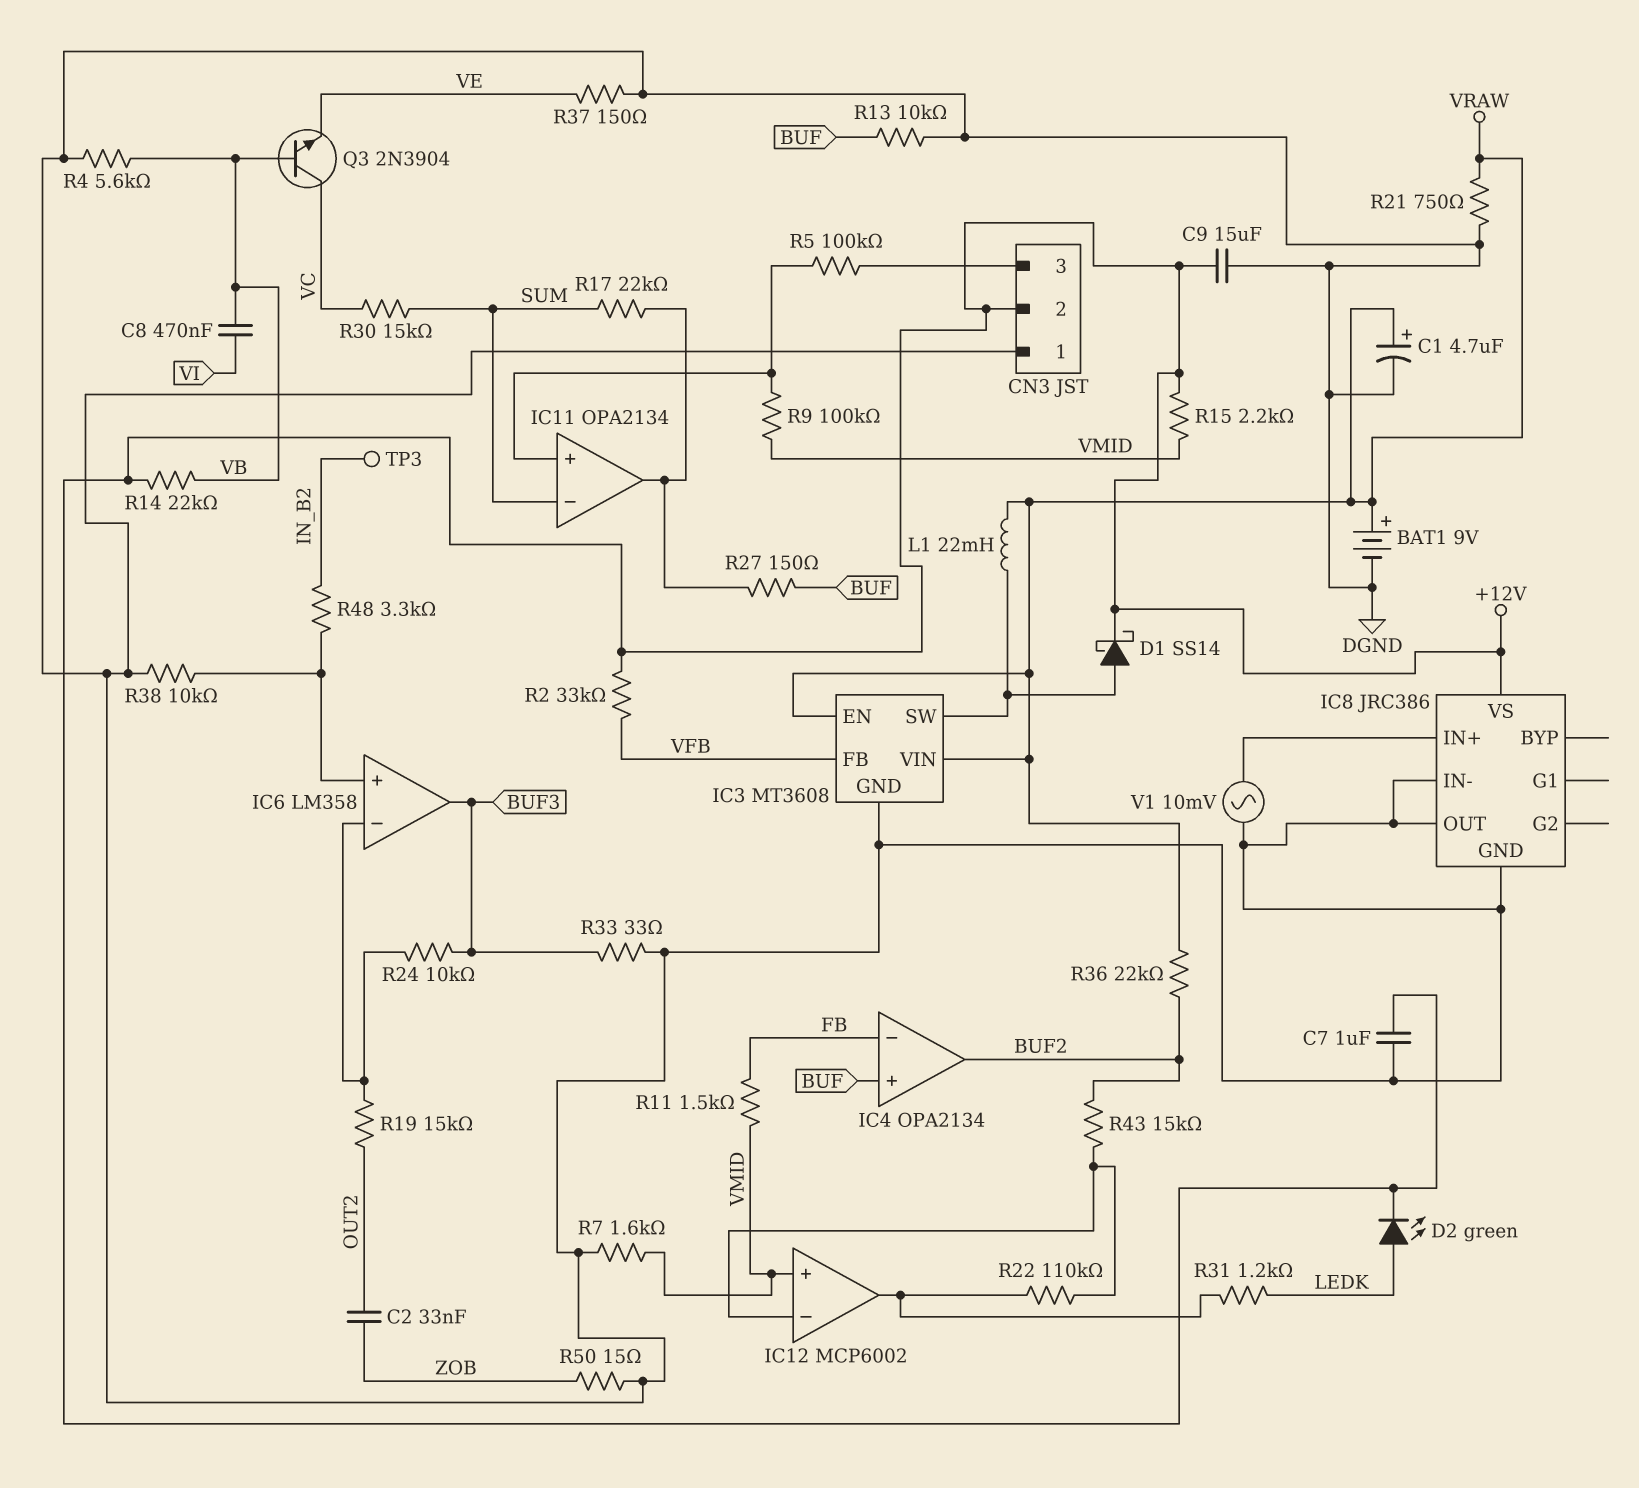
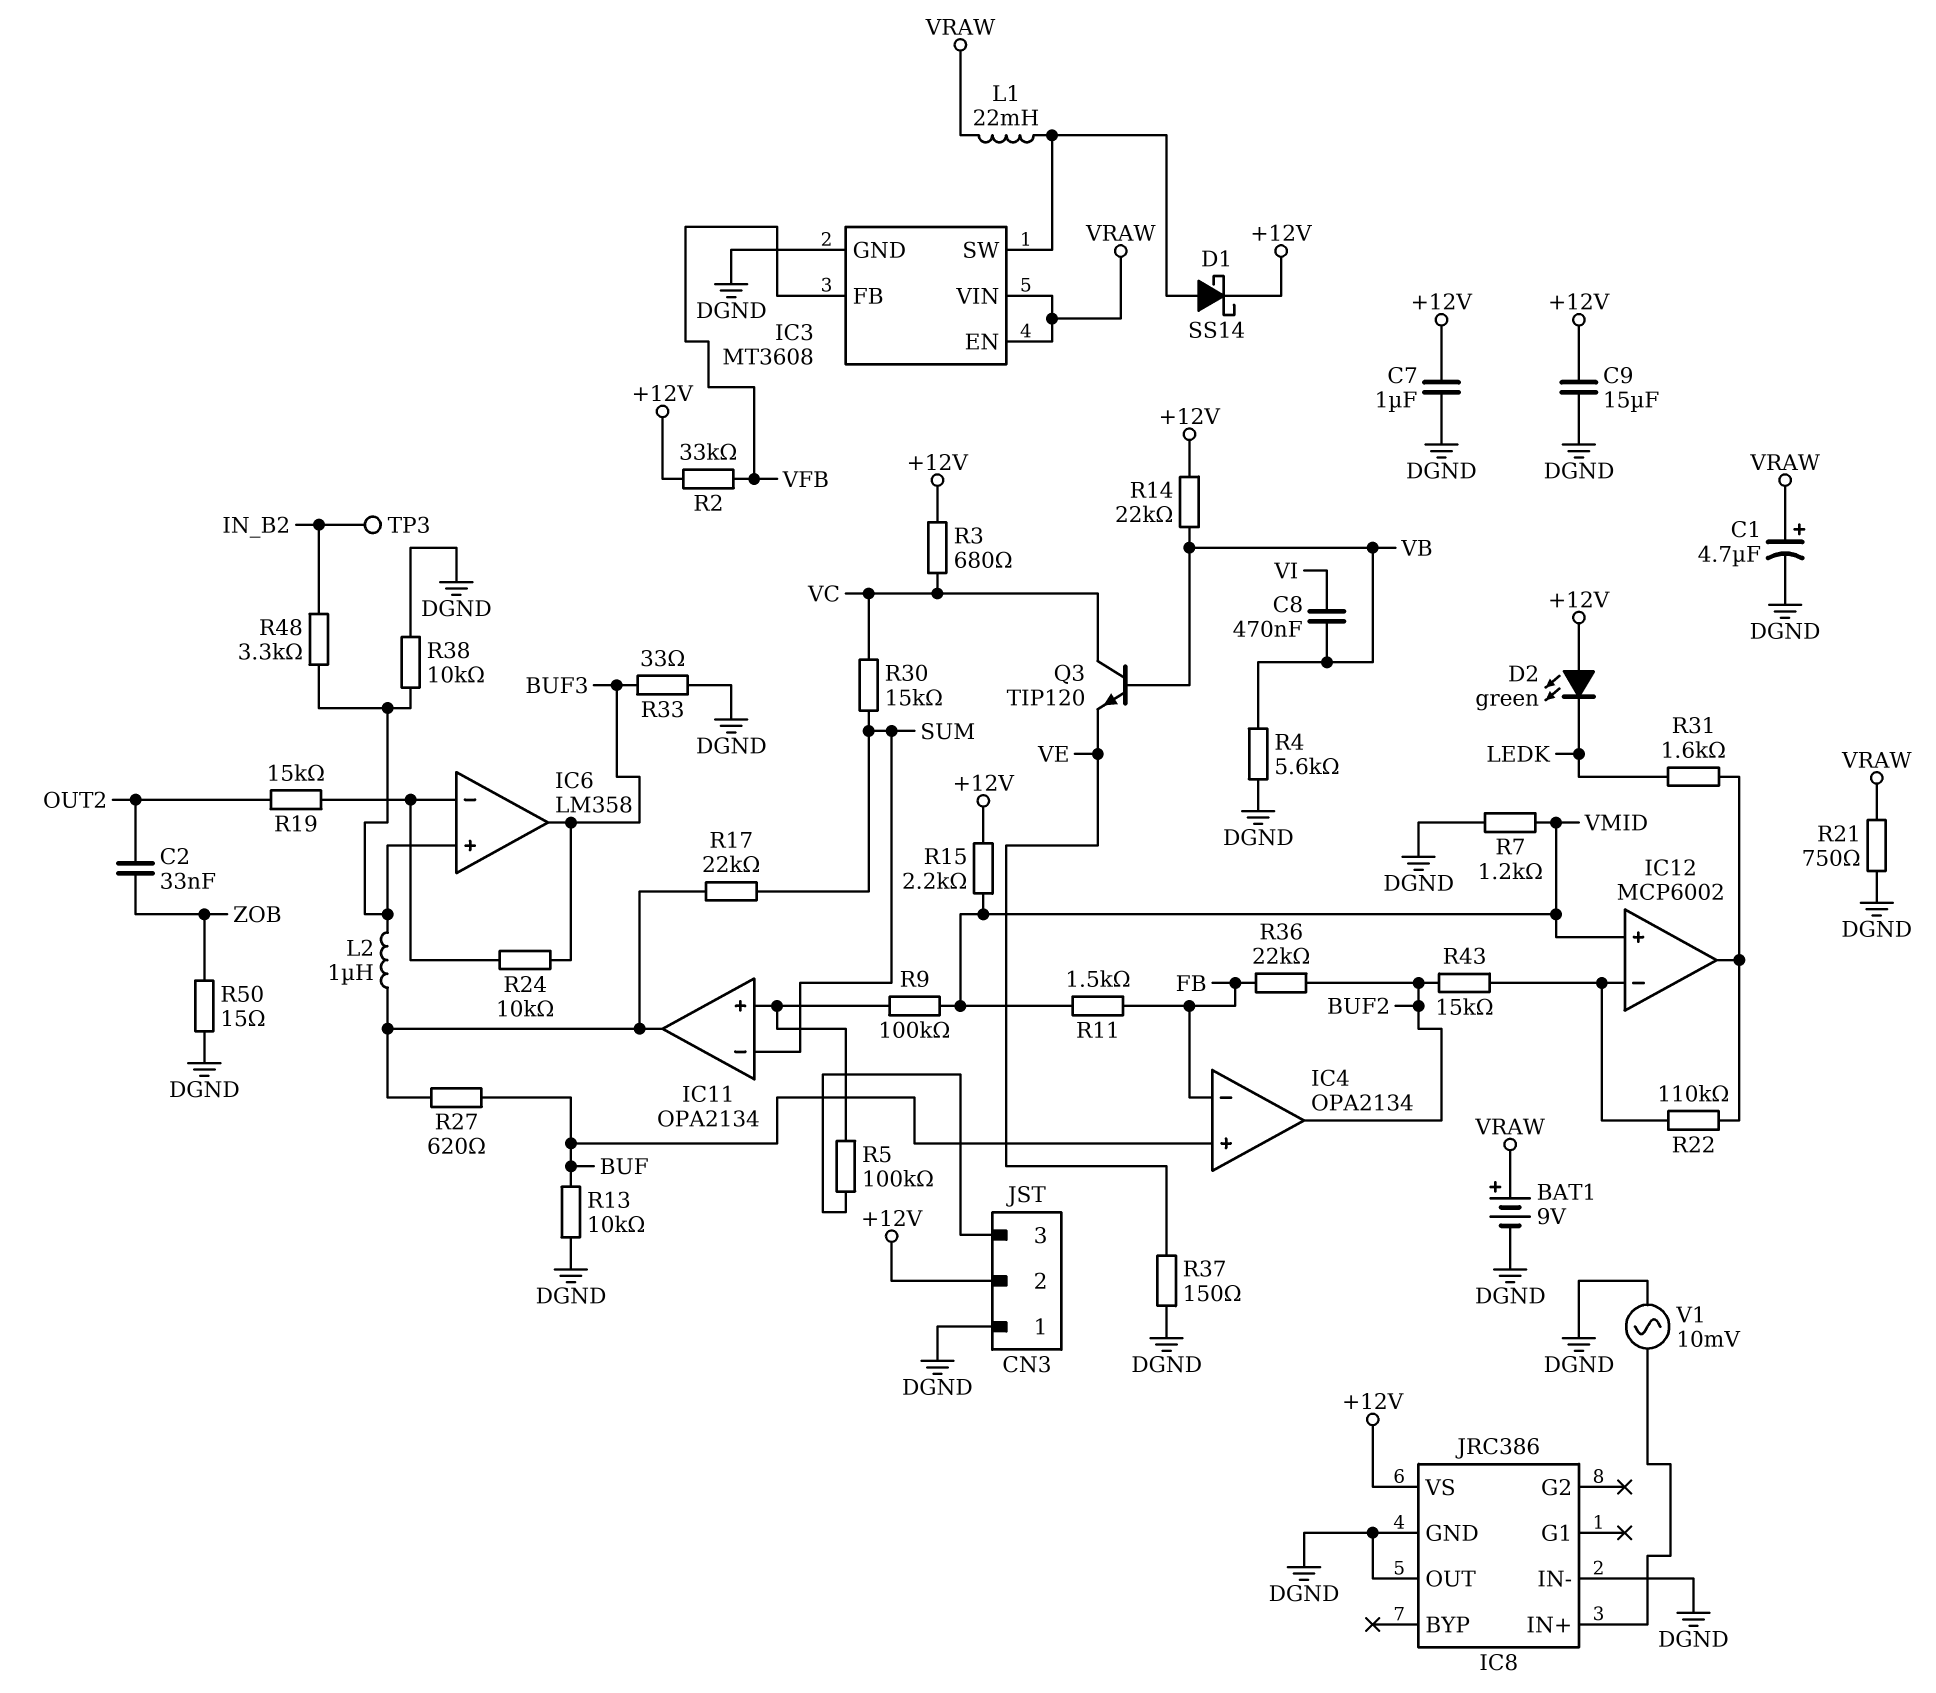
D2: LED green (A LEDK, K +12V) -> LED green (A +12V, K LEDK)
L2: none -> 1uH (IC6/in+, IC11/out)
Q3: NPN 2N3904 (B VB, C VC, E VE) -> NPN TIP120 (B VB, C VC, E VE)
R3: none -> 680 (+12V, VC)
R7: 1.6k (DGND, VMID) -> 1.2k (DGND, VMID)
R27: 150 (BUF, IC11/out) -> 620 (BUF, IC11/out)
R31: 1.2k (IC12/out, LEDK) -> 1.6k (IC12/out, LEDK)
R36: 22k (BUF2, VRAW) -> 22k (BUF2, FB)

